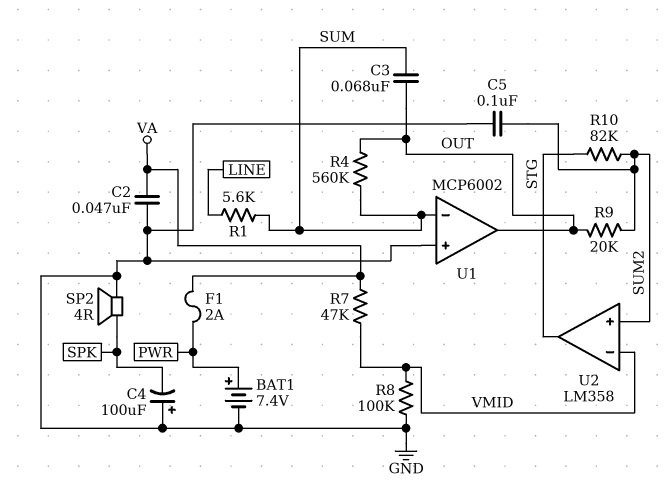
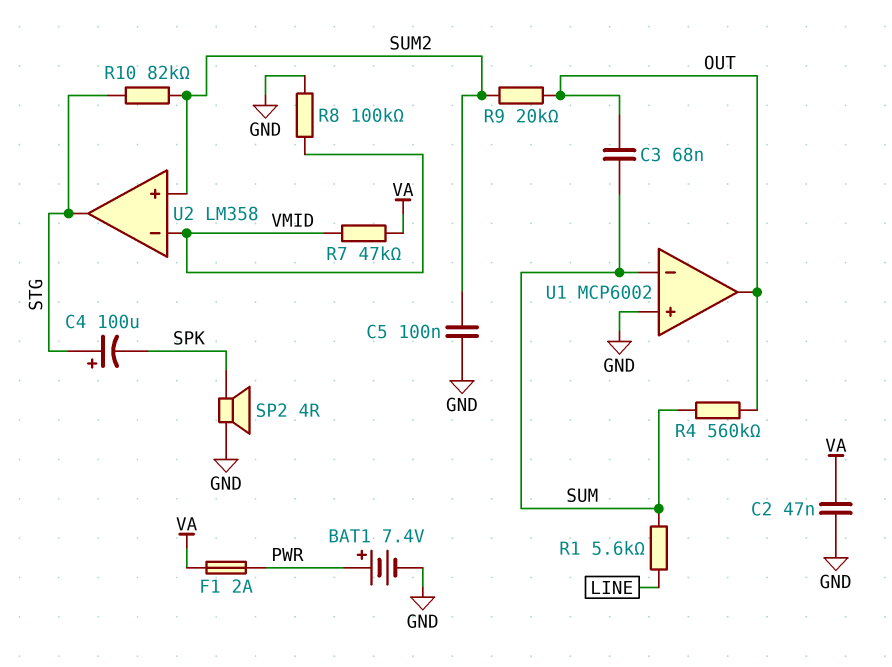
C4: 100uF (plus GND, minus SPK) -> 100uF (plus STG, minus SPK)

